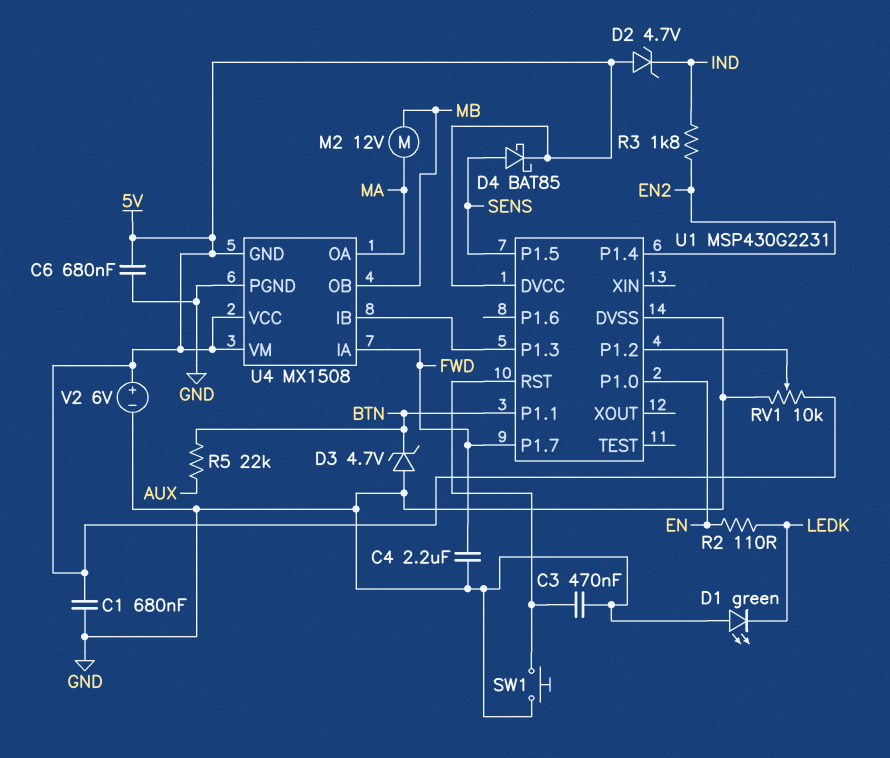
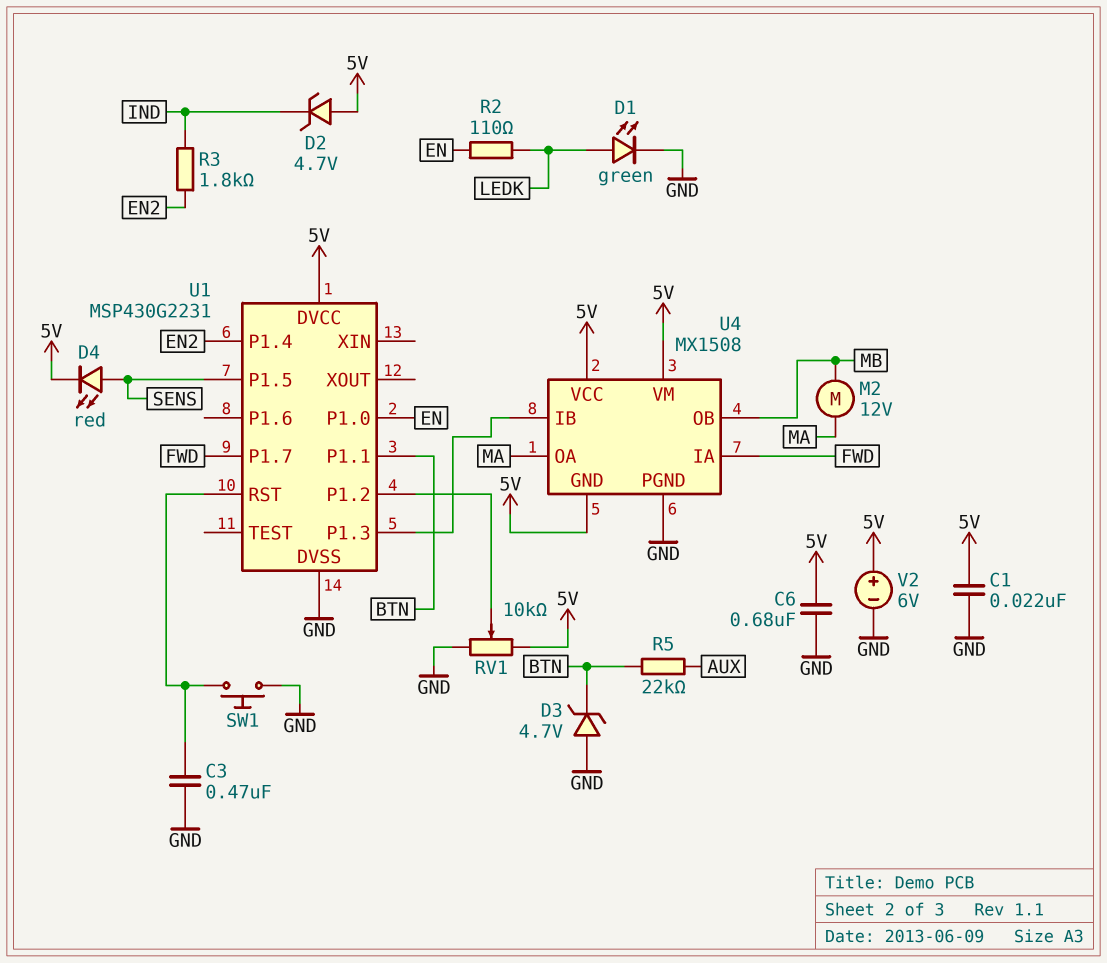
C1: 680nF (5V, GND) -> 22nF (5V, GND)
C4: 2.2uF (FWD, GND) -> none
D1: LED green (A GND, K LEDK) -> LED green (A LEDK, K GND)
D4: schottky BAT85 (A SENS, K 5V) -> LED red (A SENS, K 5V)

